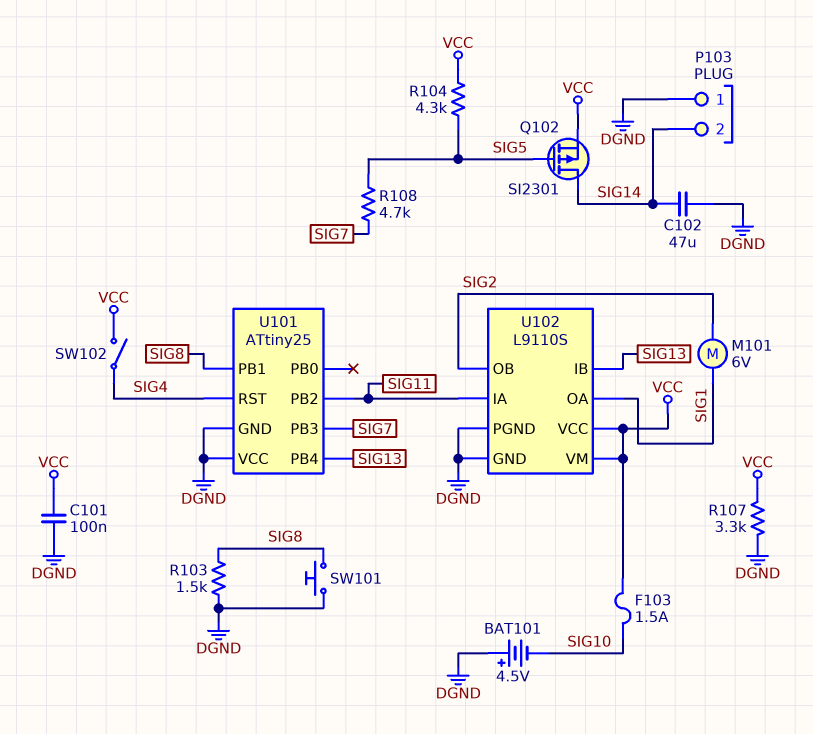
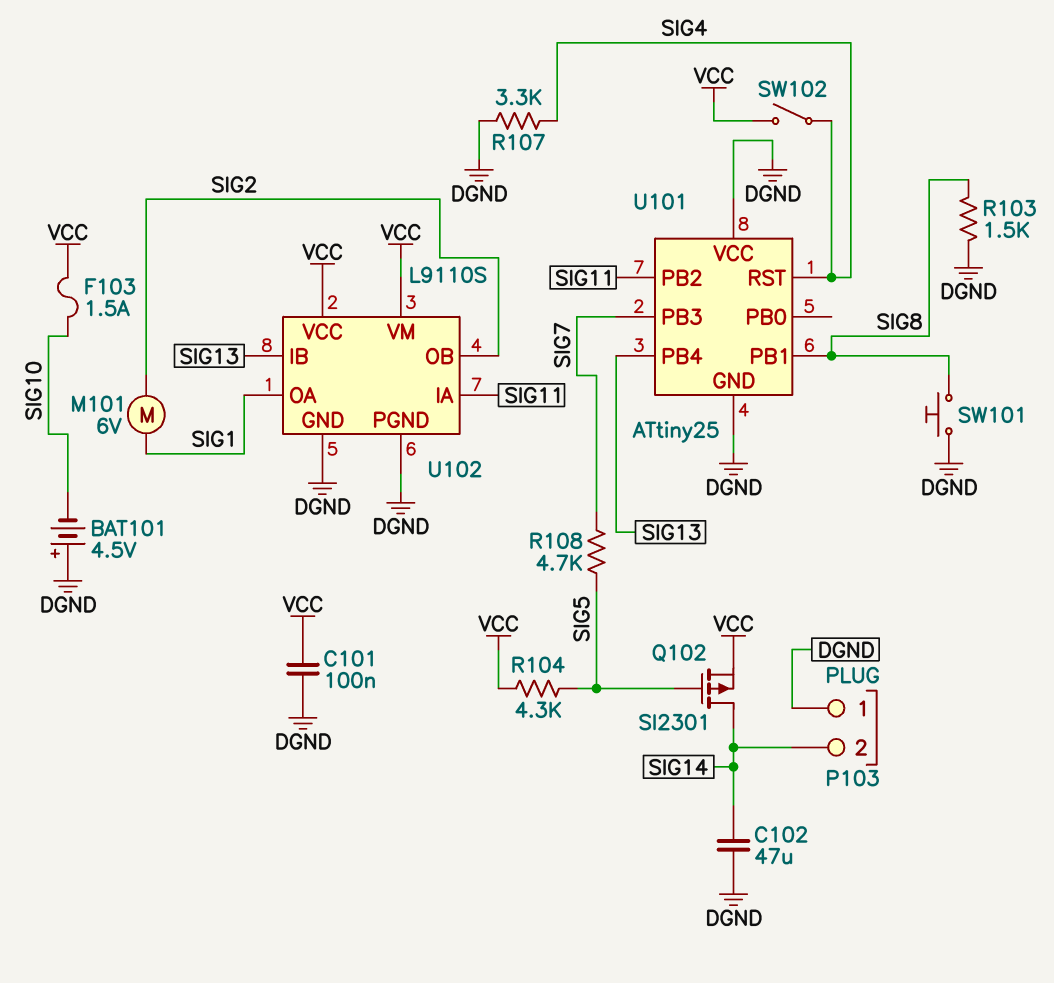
R107: 3.3k (DGND, VCC) -> 3.3k (DGND, SIG4)

